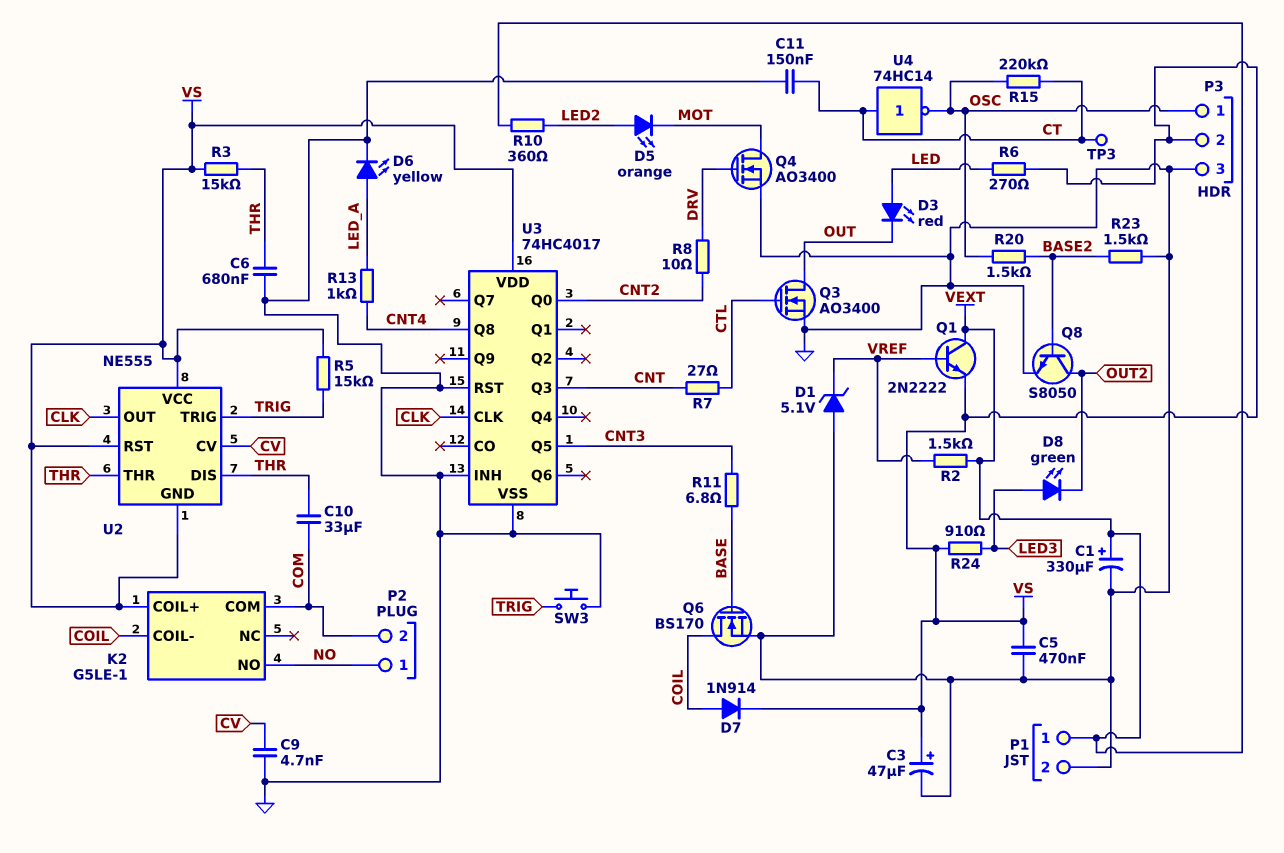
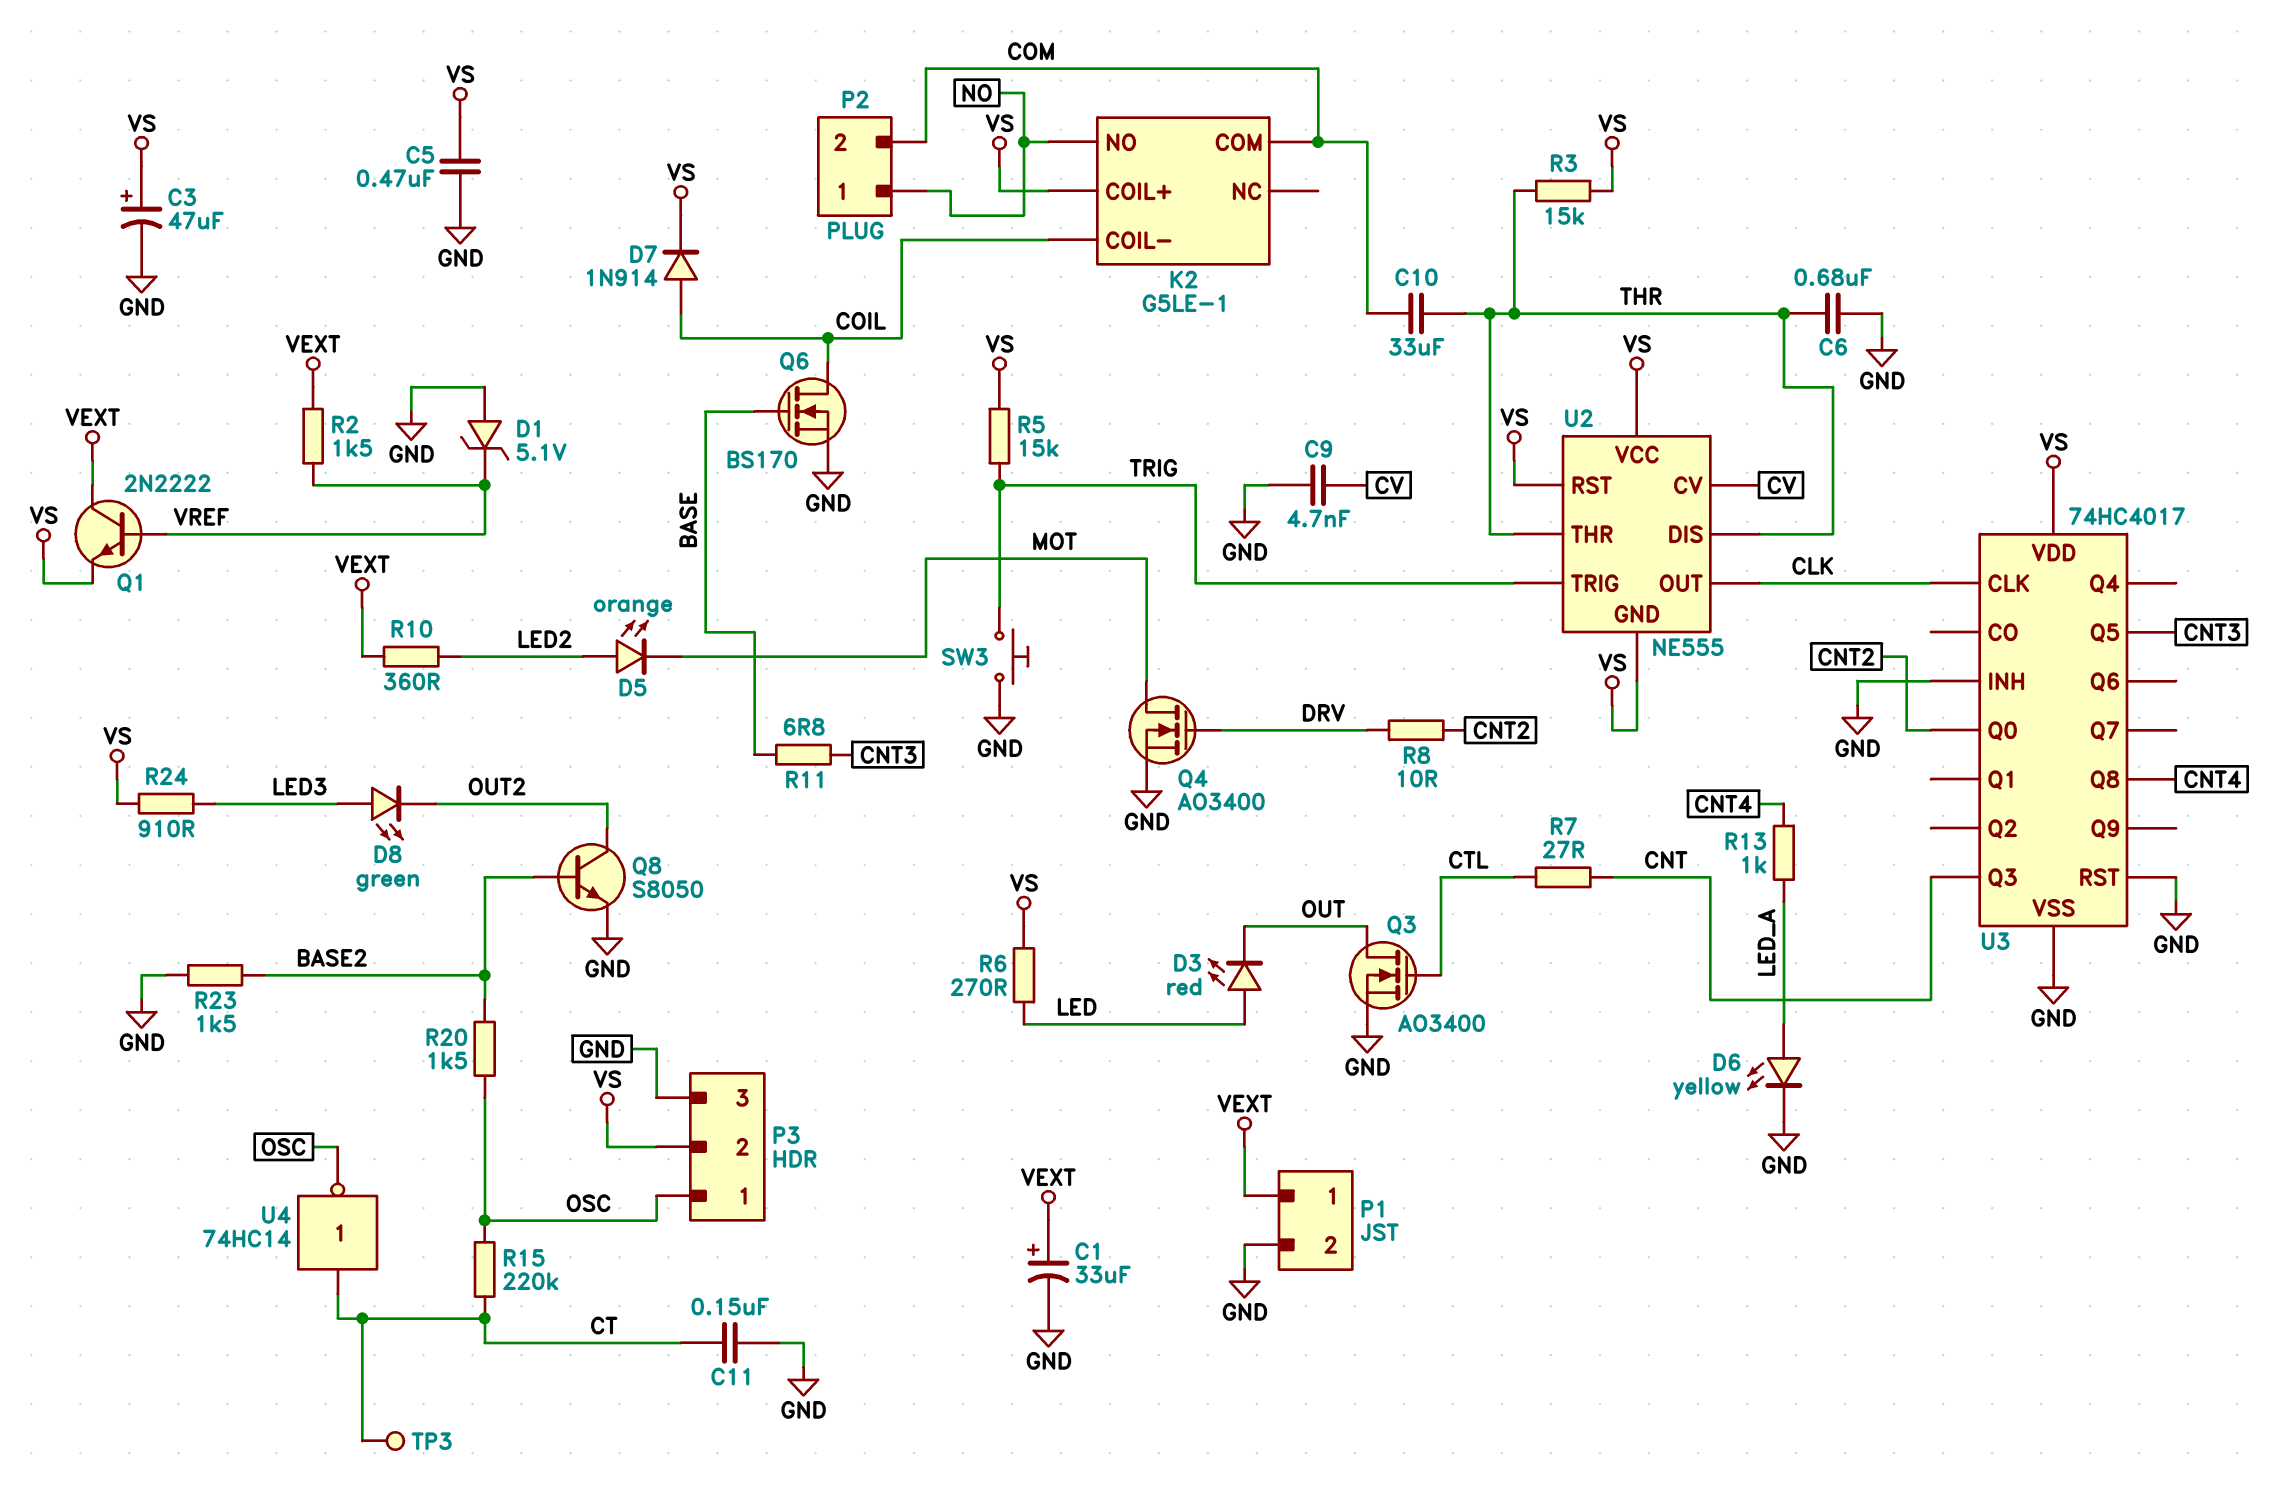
C1: 330uF (plus VEXT, minus GND) -> 33uF (plus VEXT, minus GND)

